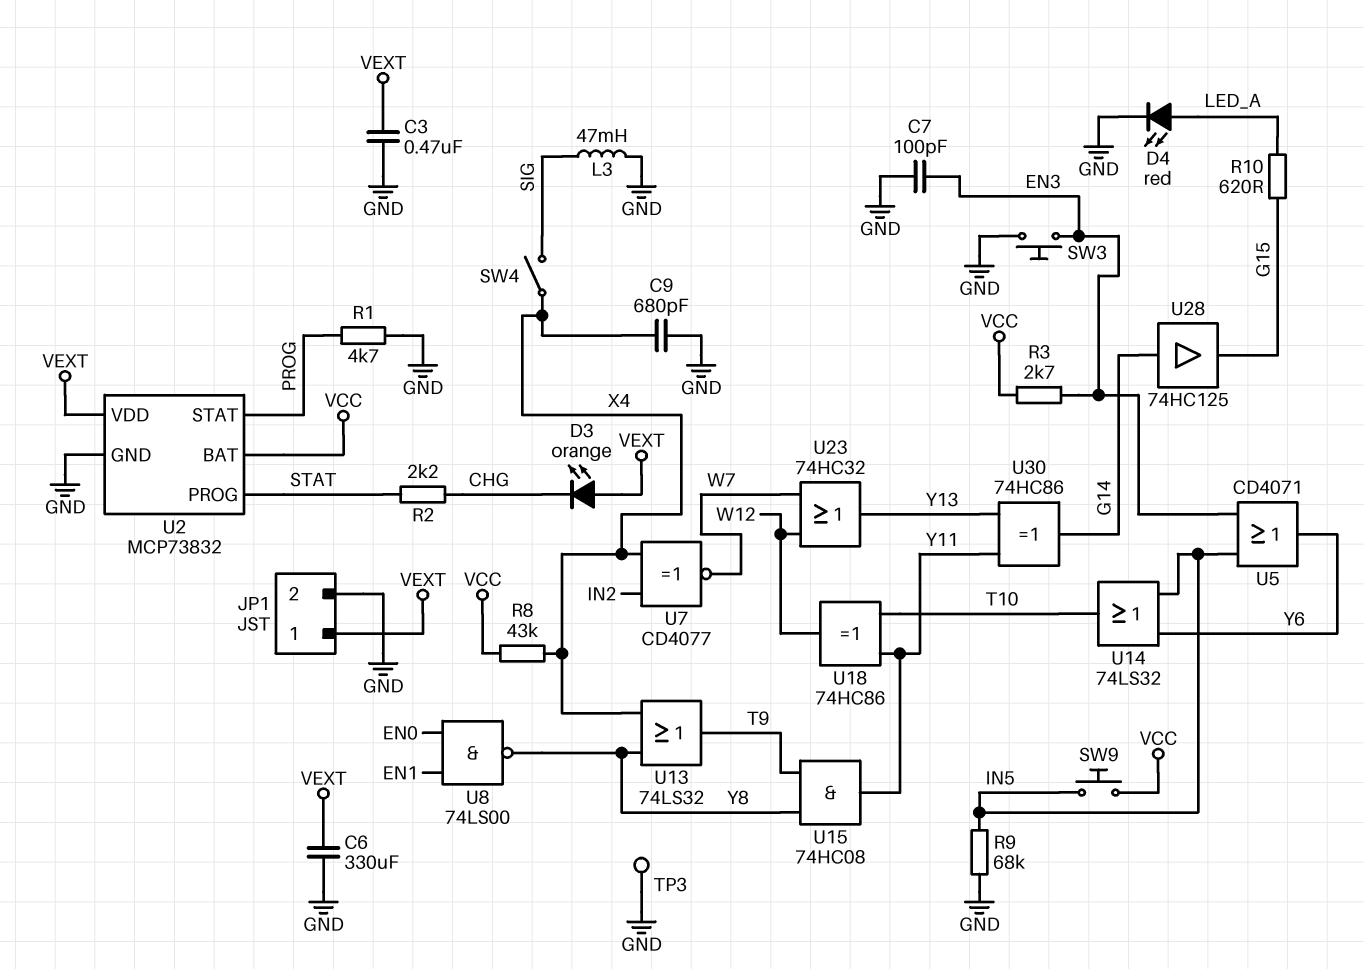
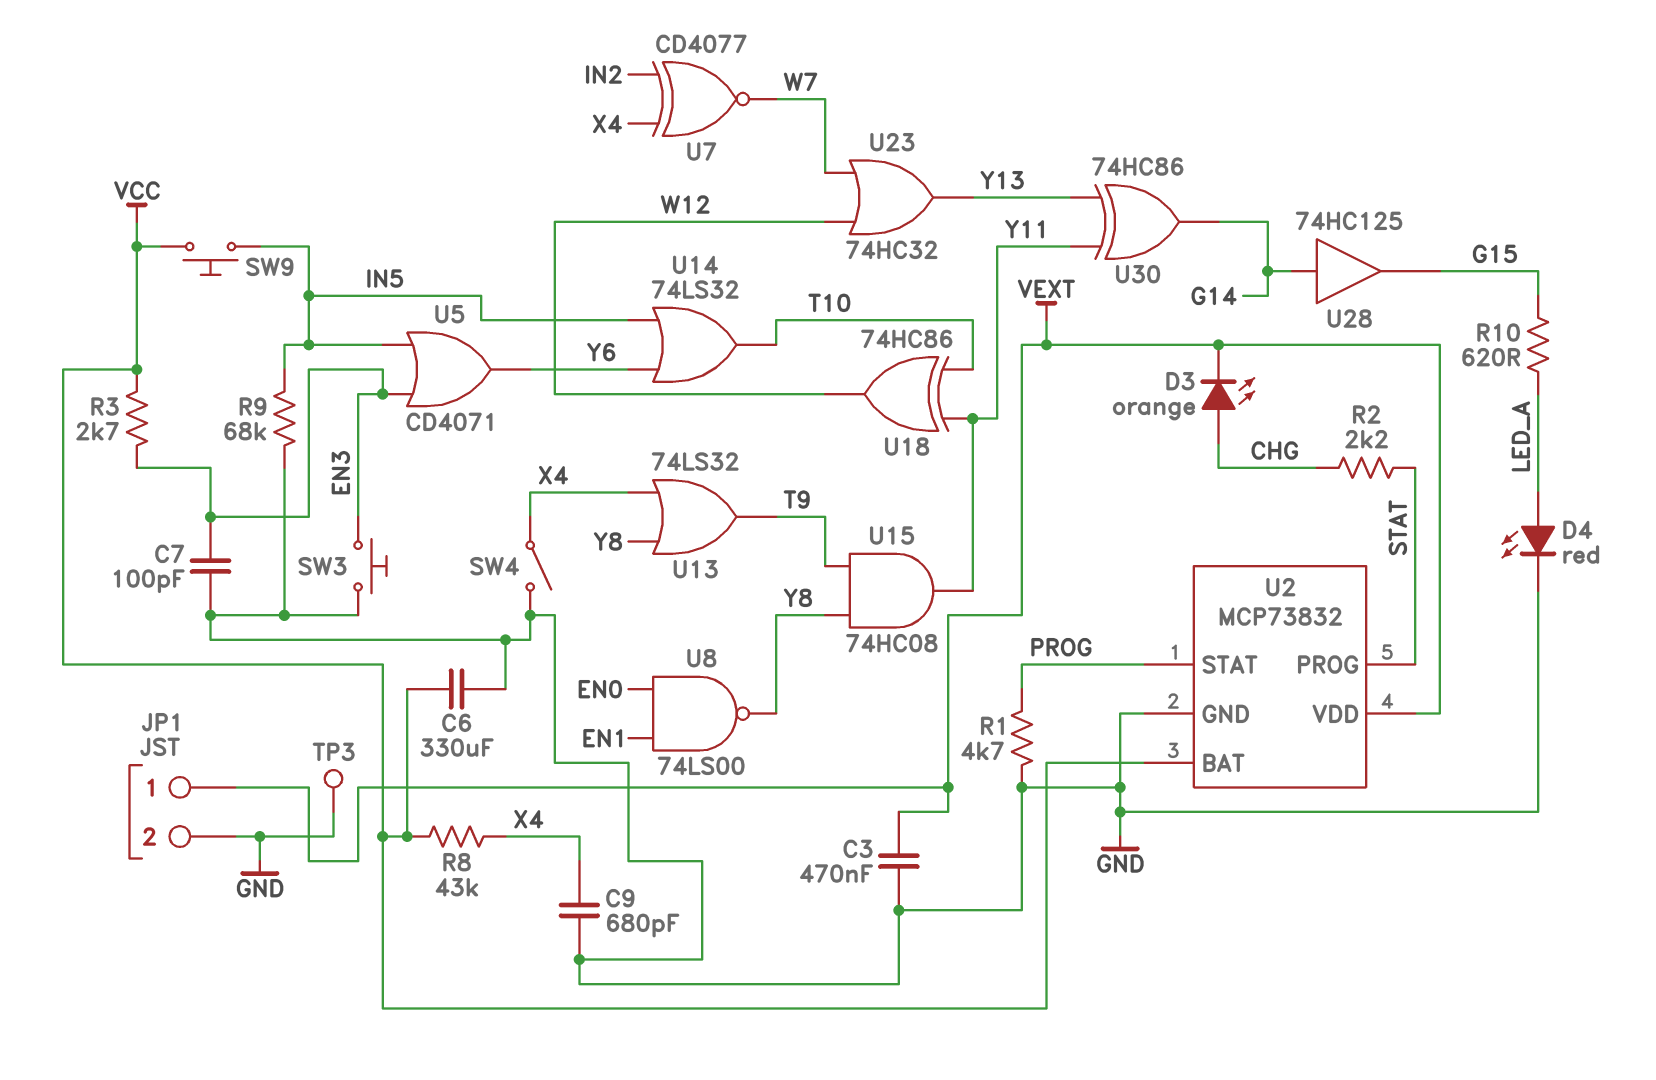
C6: 330uF (GND, VEXT) -> 330uF (GND, VCC)
D3: LED orange (A VEXT, K CHG) -> LED orange (A CHG, K VEXT)
L3: 47mH (GND, SIG) -> none
SW4: switch (SIG, X4) -> switch (GND, X4)

